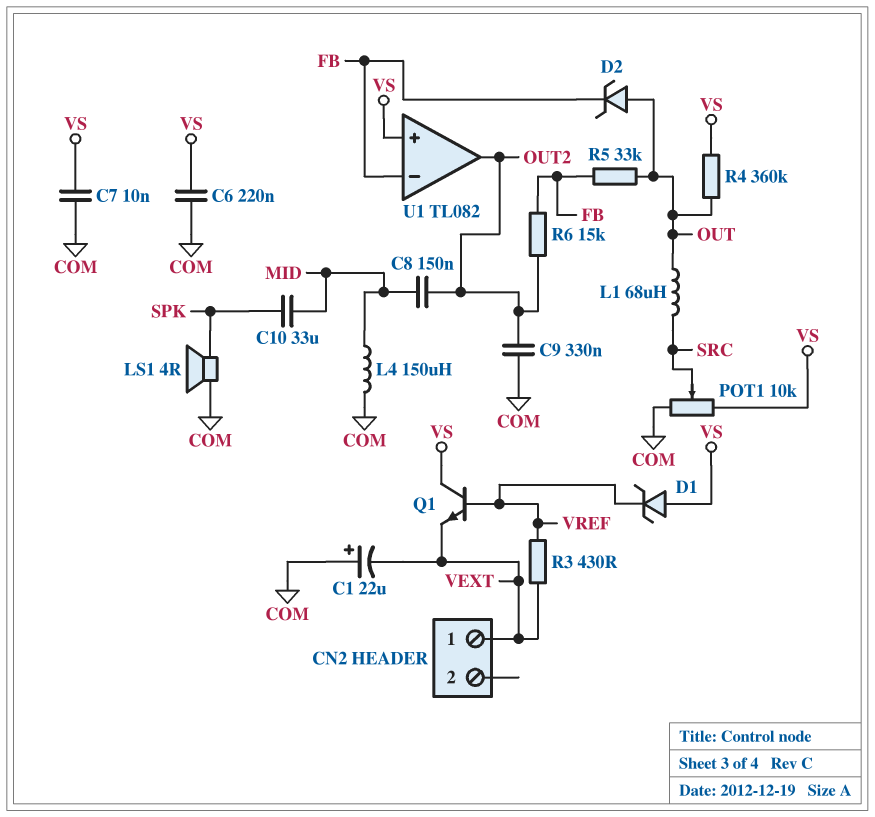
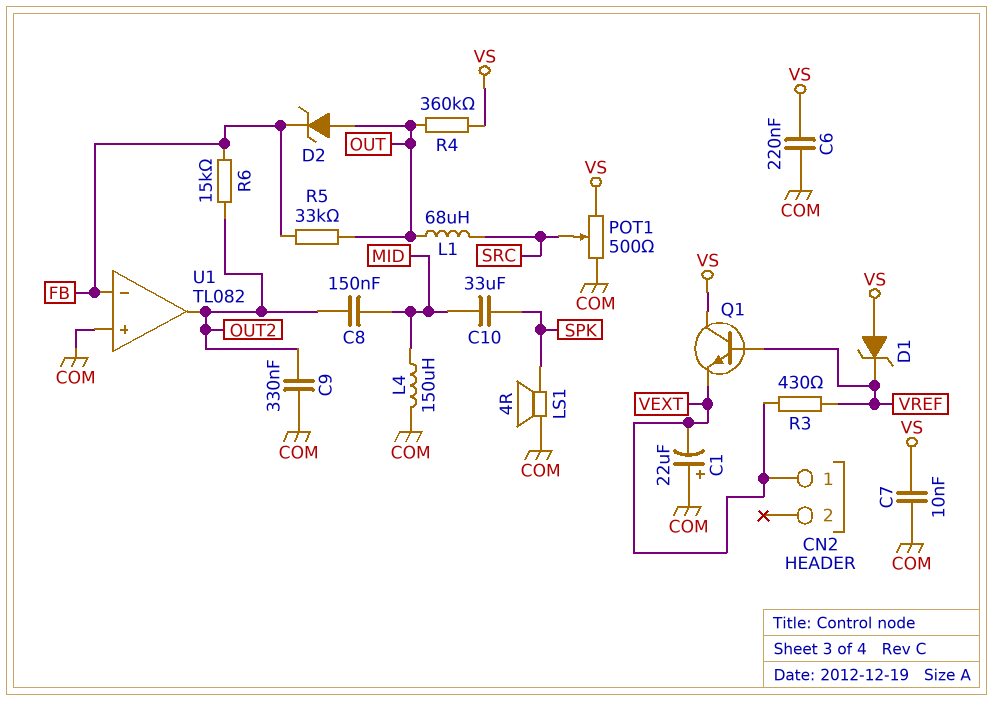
POT1: 10k (COM, VS, wiper SRC) -> 500 (COM, VS, wiper SRC)
U1 pin in+: VS -> COM

